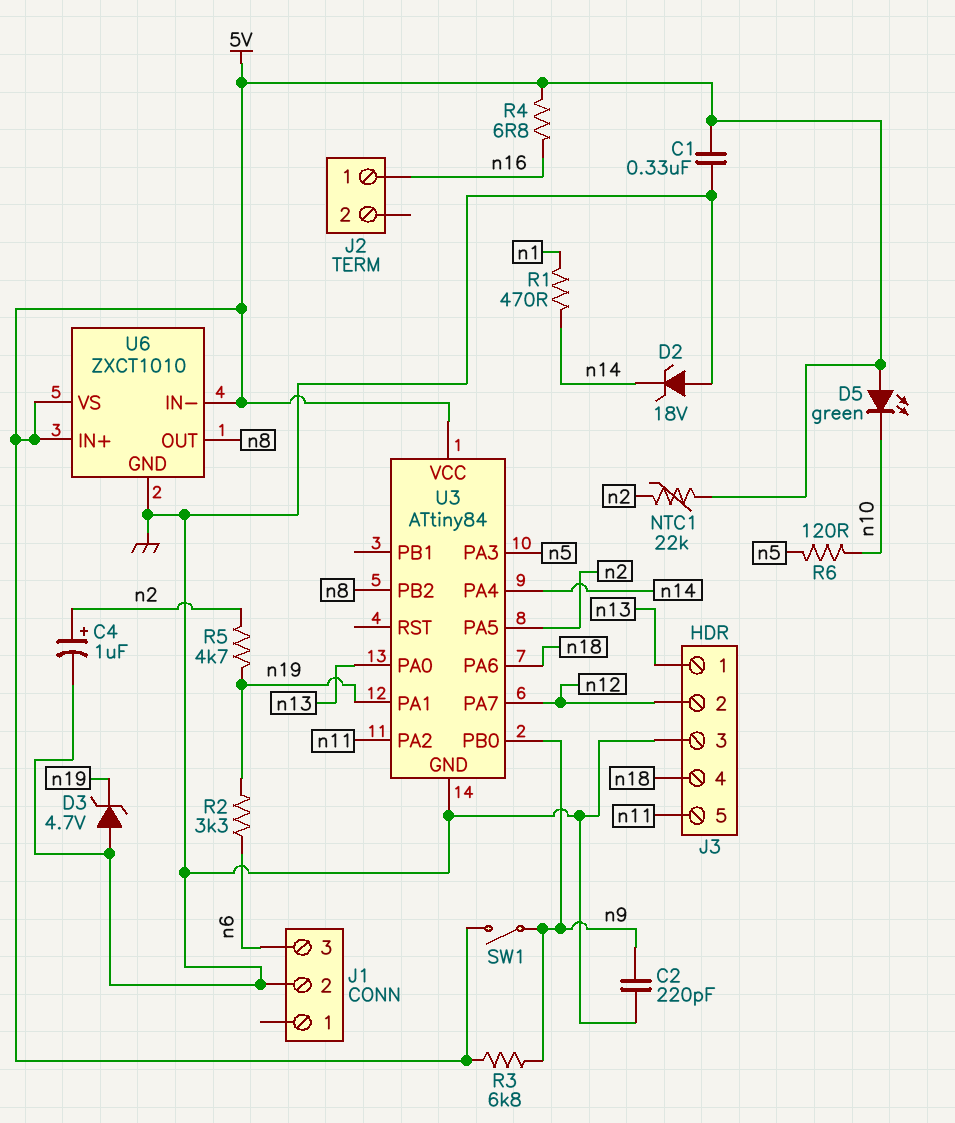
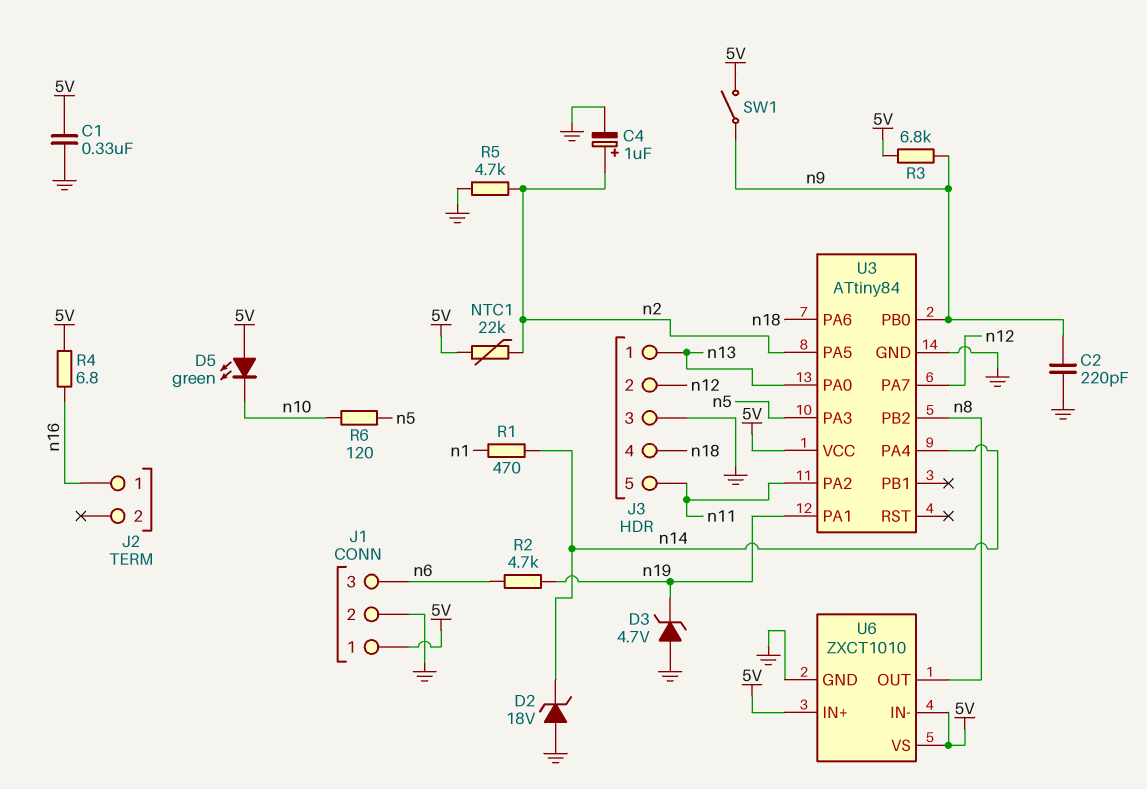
J1 pin 1: none -> 5V
R2: 3.3k (n6, n19) -> 4.7k (n6, n19)
R5: 4.7k (n2, n19) -> 4.7k (GND, n2)

